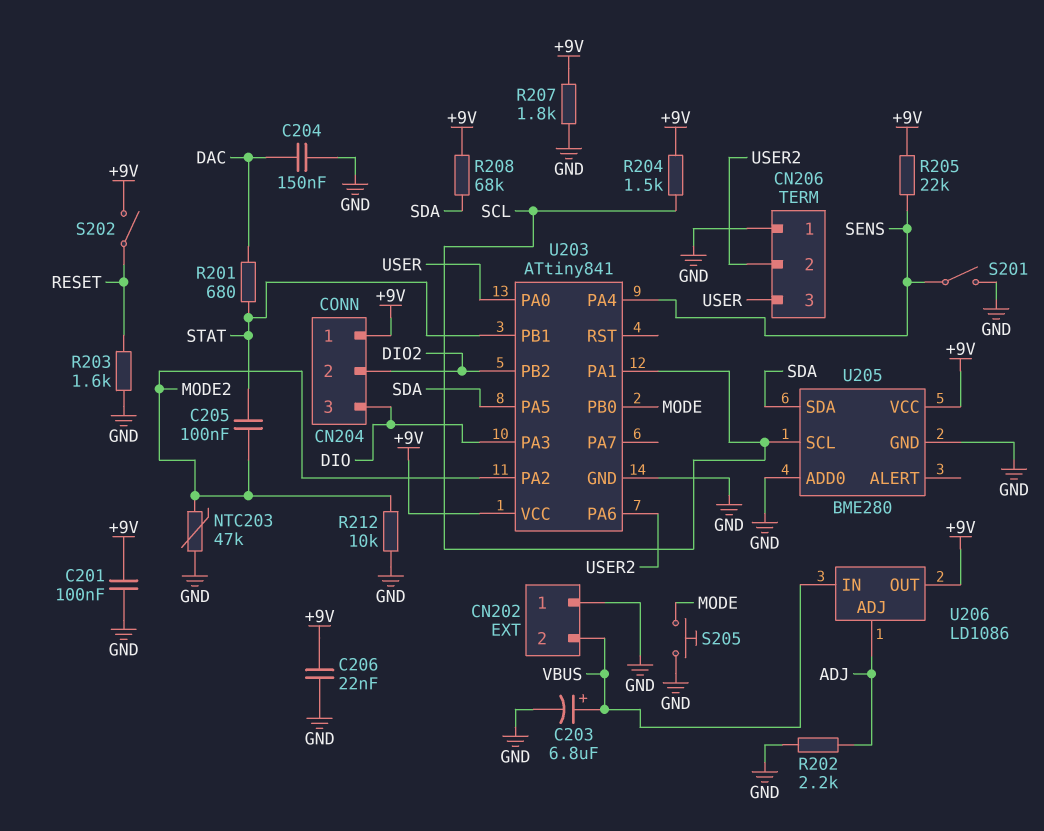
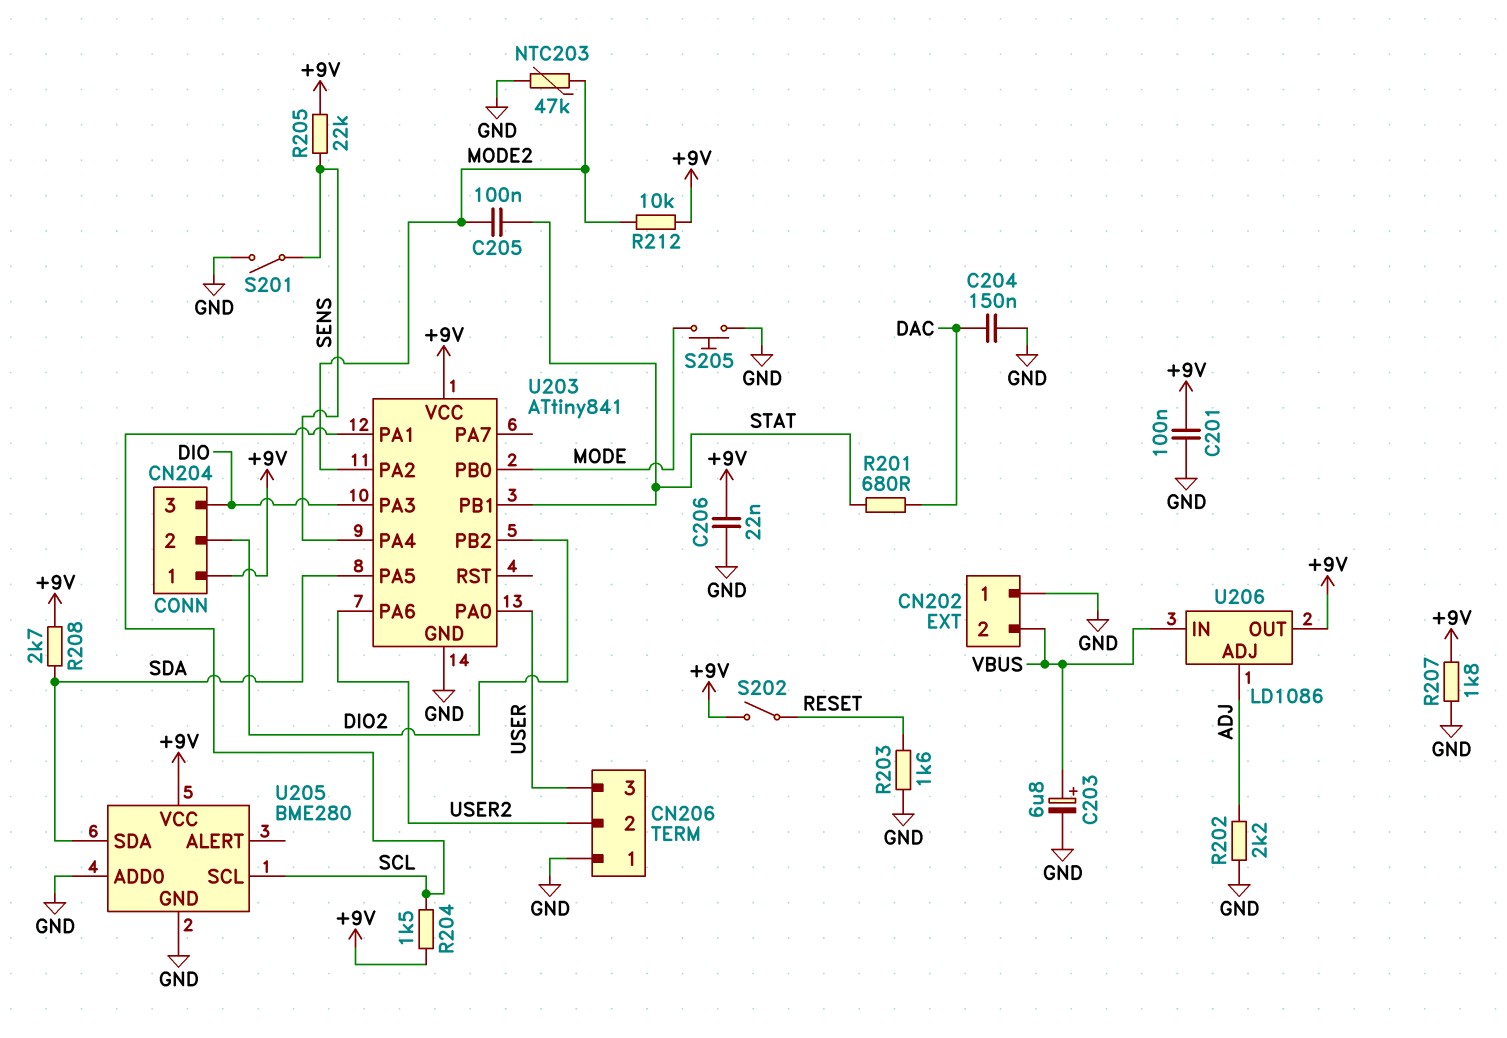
R208: 68k (+9V, SDA) -> 2.7k (+9V, SDA)
R212: 10k (GND, MODE2) -> 10k (+9V, MODE2)

